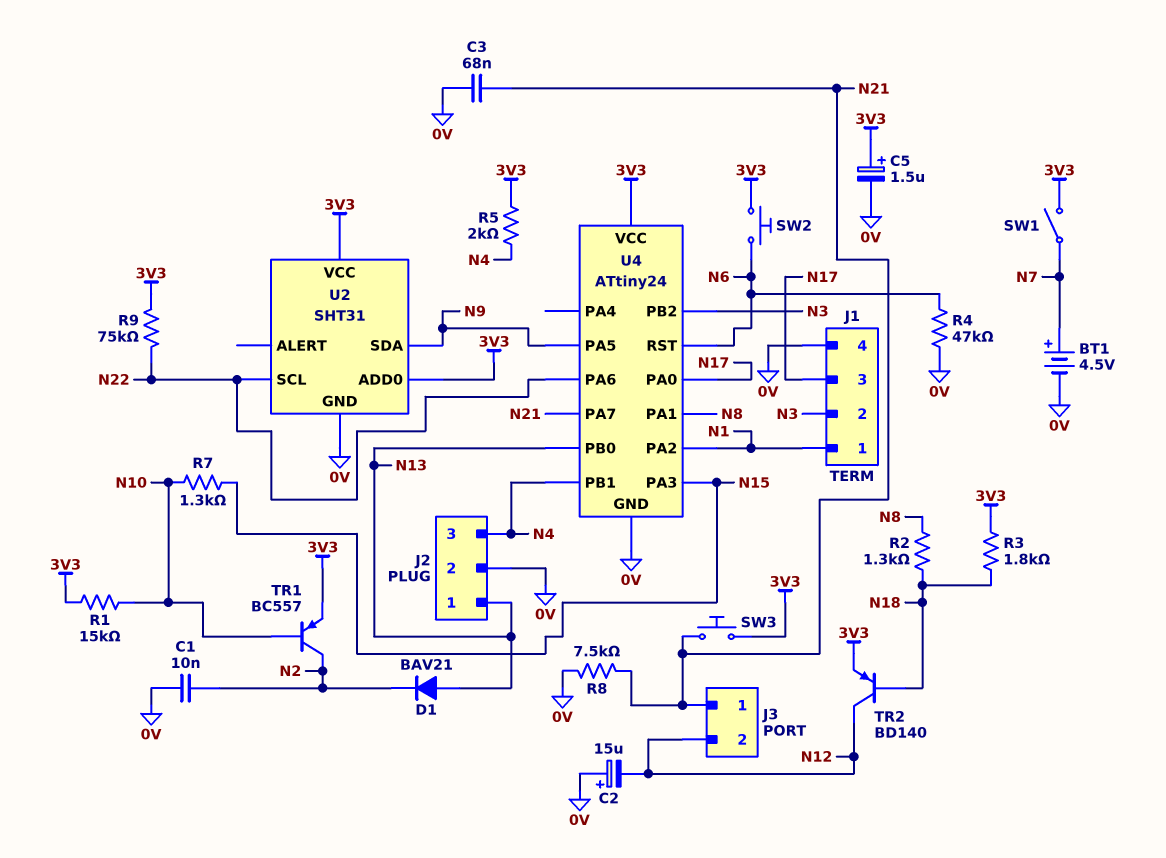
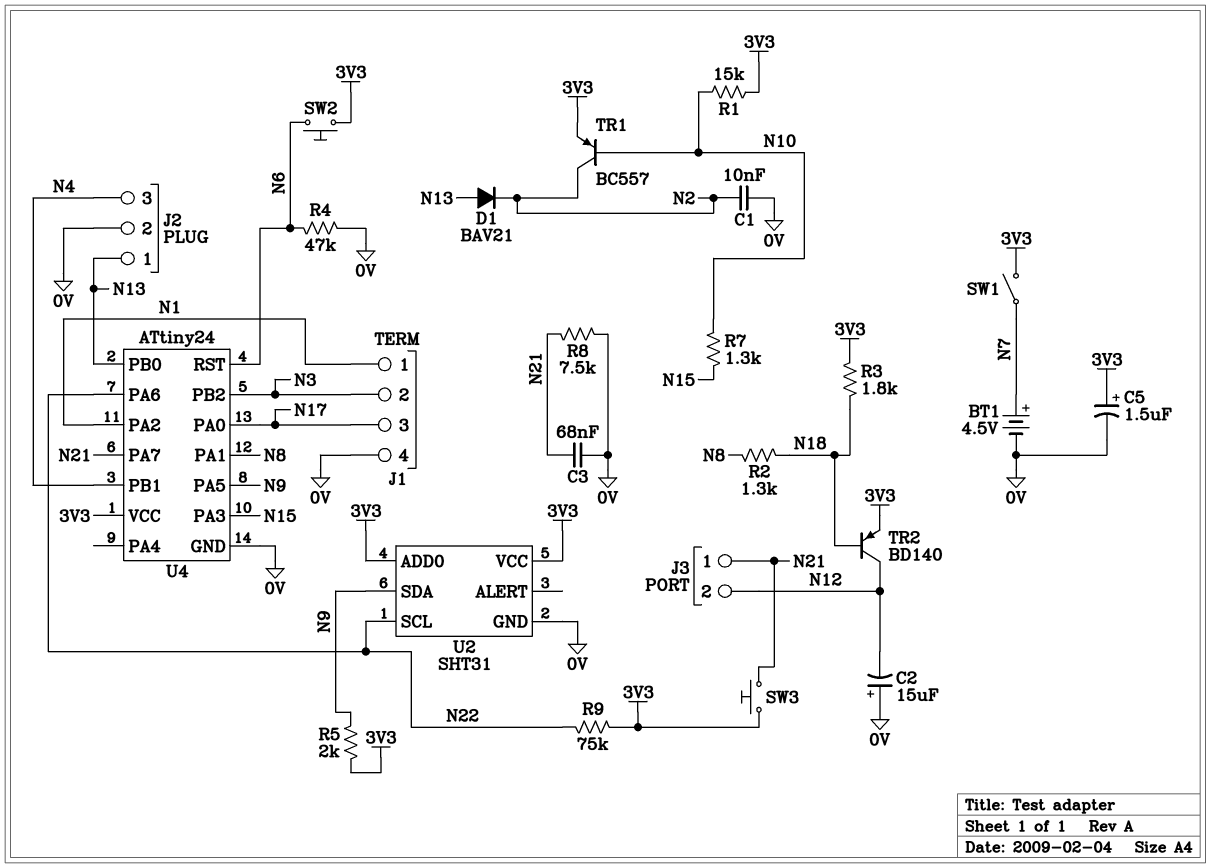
R5: 2k (3V3, N4) -> 2k (3V3, N9)

